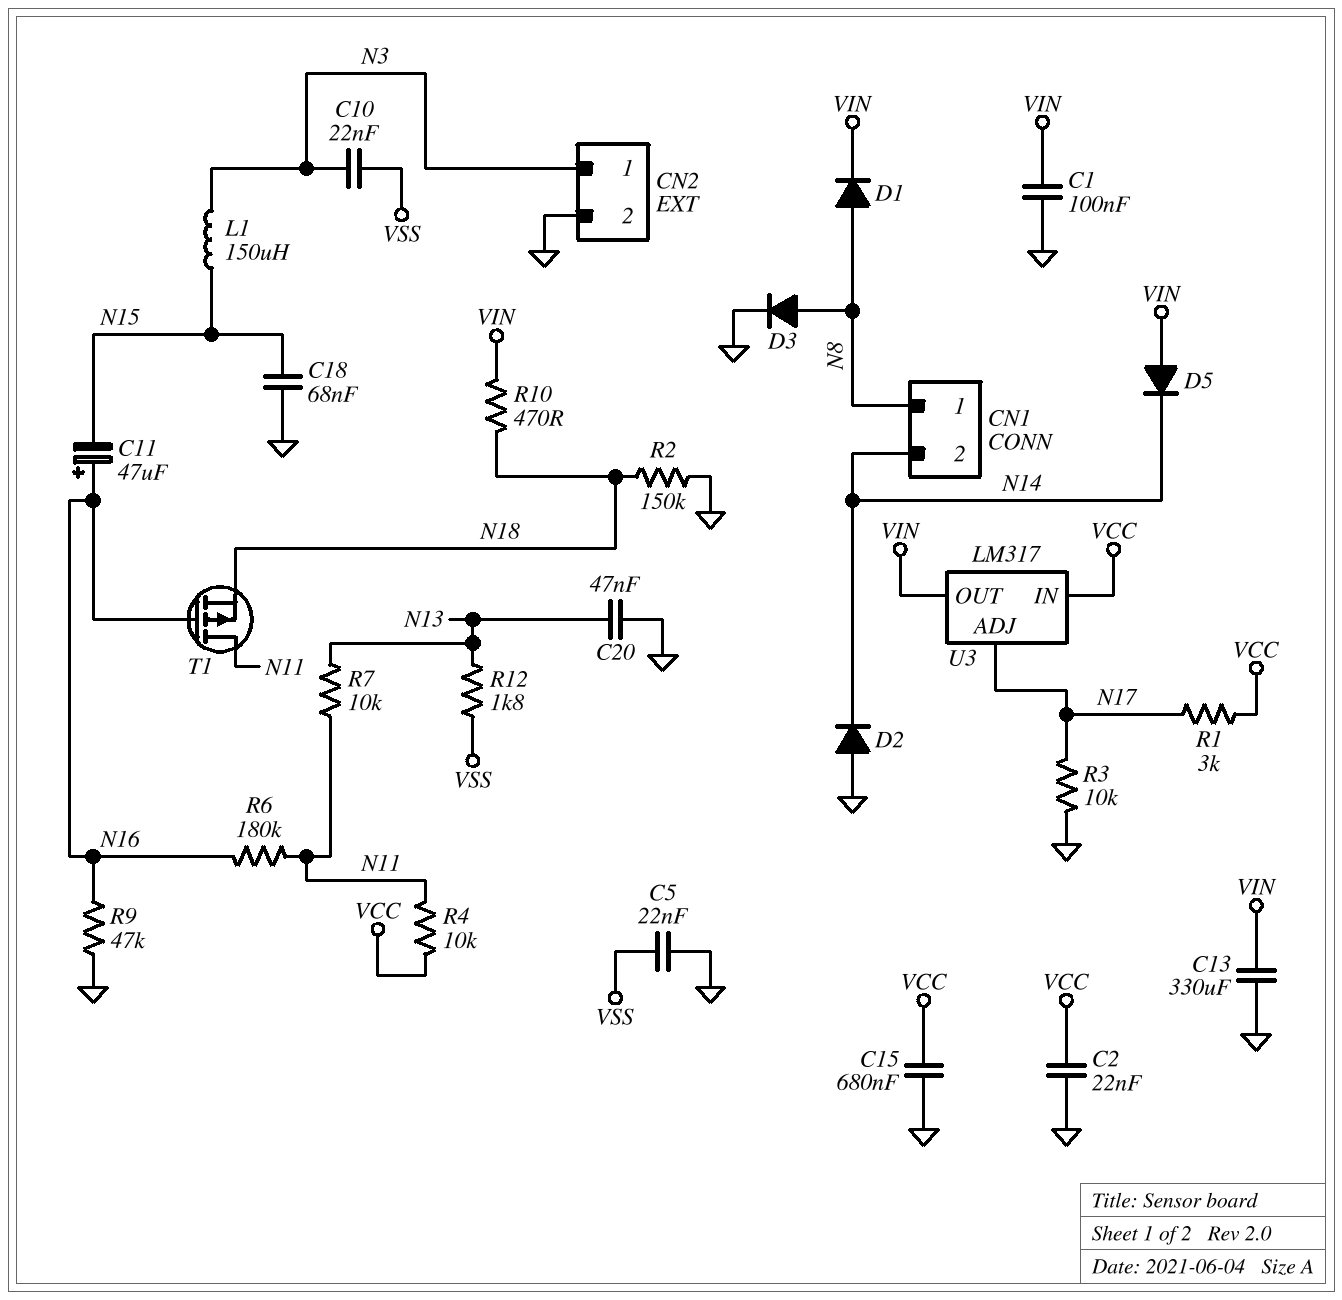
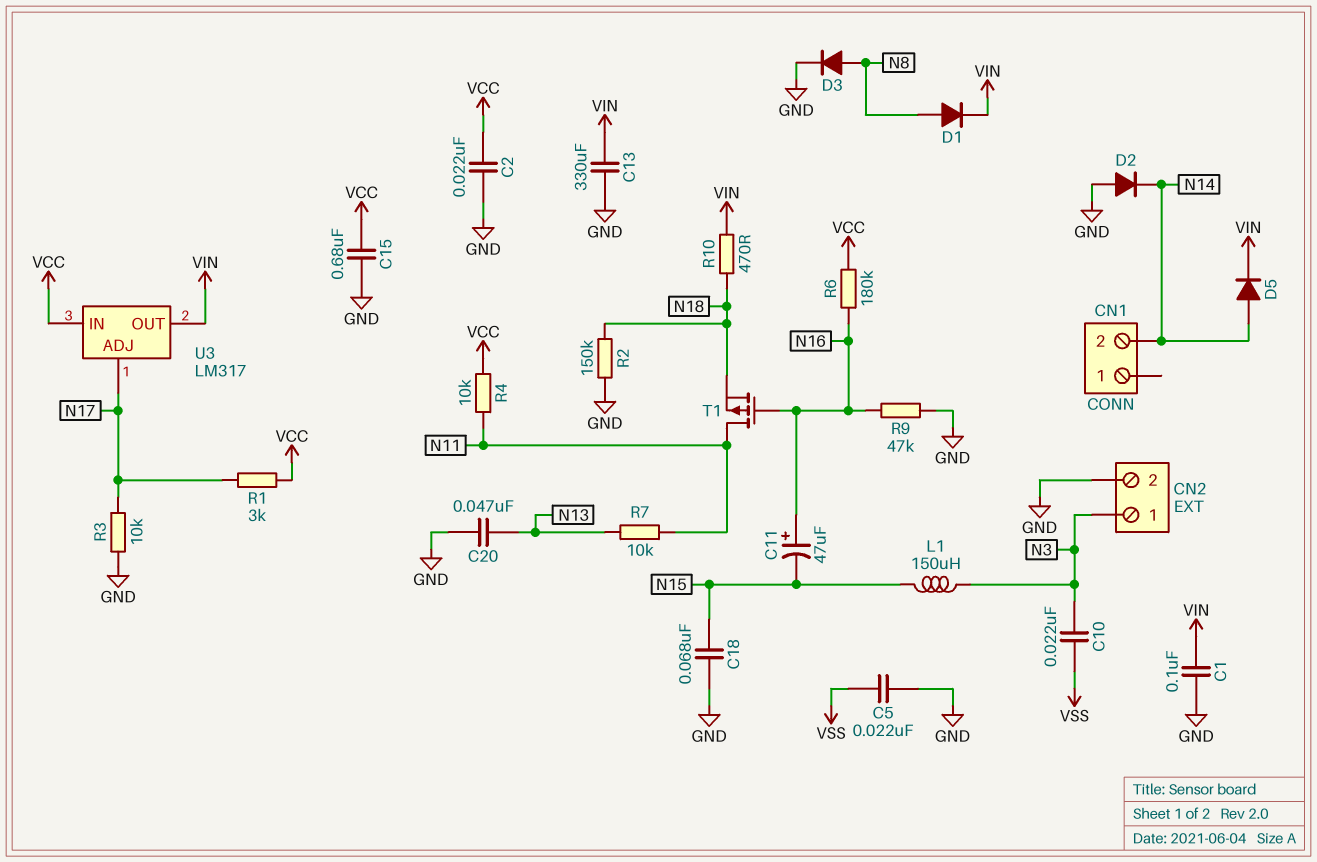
CN1 pin 1: N8 -> none
D5: diode (A VIN, K N14) -> diode (A N14, K VIN)
R6: 180k (N11, N16) -> 180k (N16, VCC)
R12: 1.8k (N13, VSS) -> none

